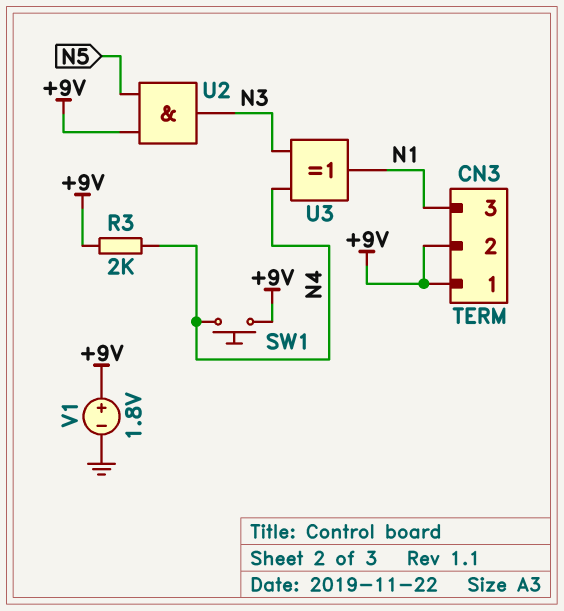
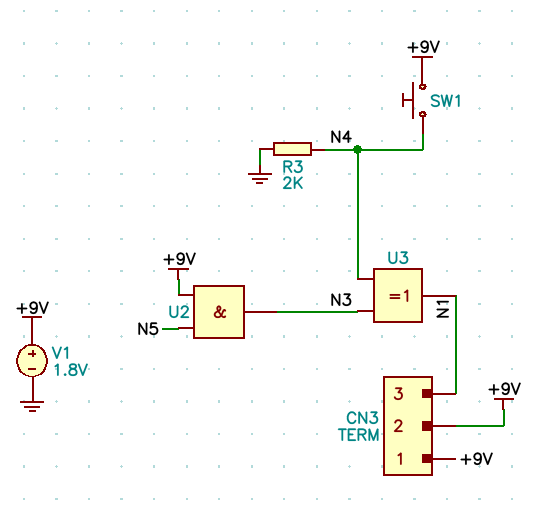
R3: 2k (+9V, N4) -> 2k (GND, N4)

